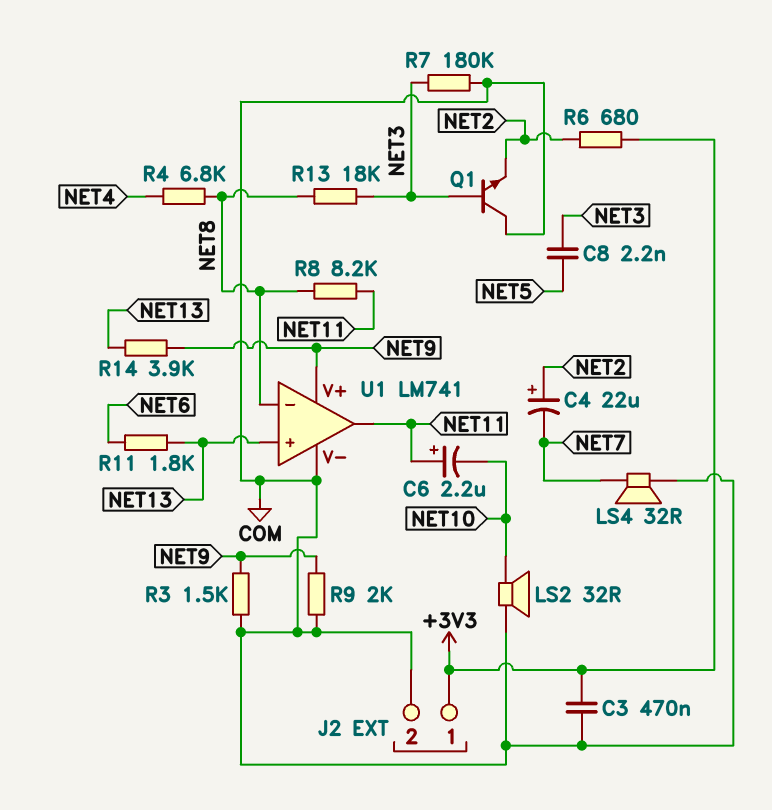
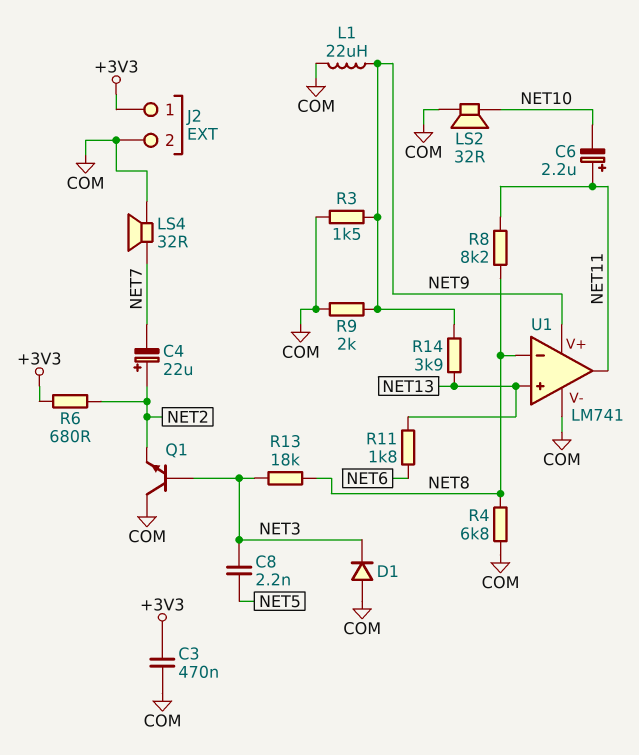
D1: none -> diode (A COM, K NET3)
L1: none -> 22uH (COM, NET9)
R4: 6.8k (NET4, NET8) -> 6.8k (COM, NET8)
R7: 180k (COM, NET3) -> none

